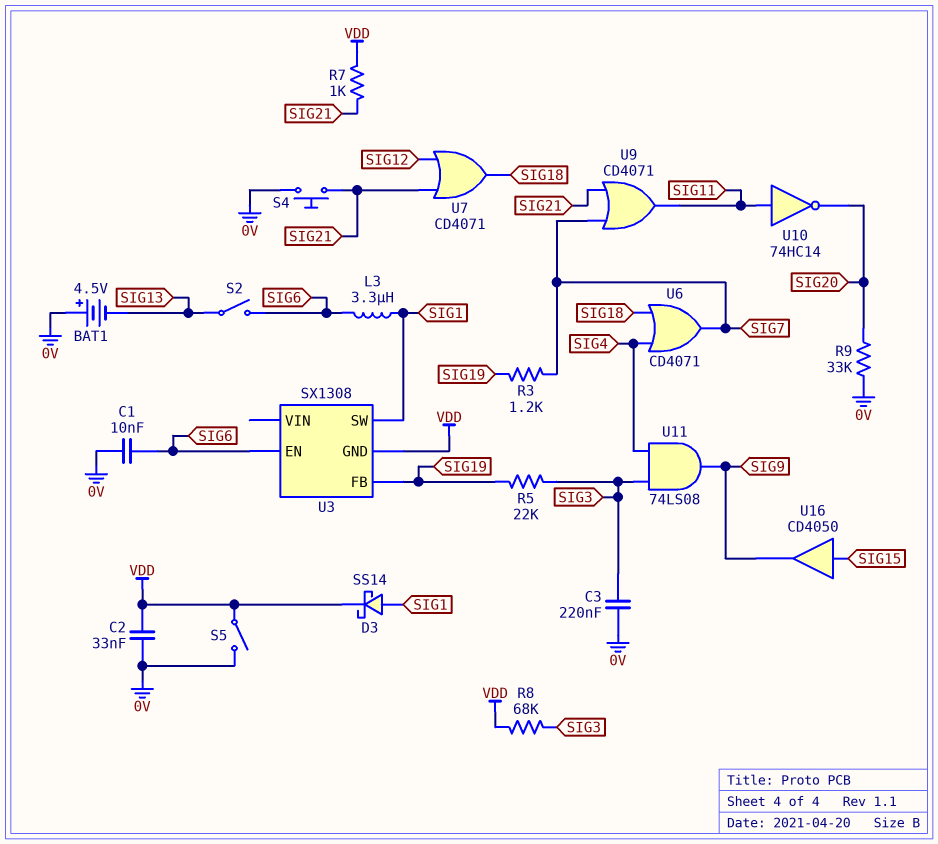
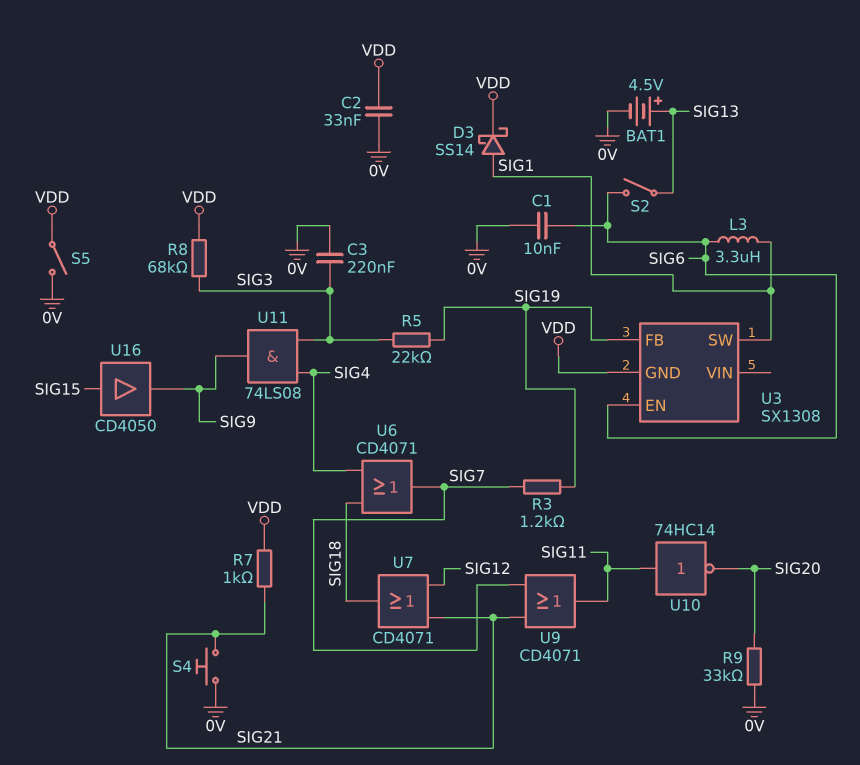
BAT1: 4.5V (plus 0V, minus SIG13) -> 4.5V (plus SIG13, minus 0V)

